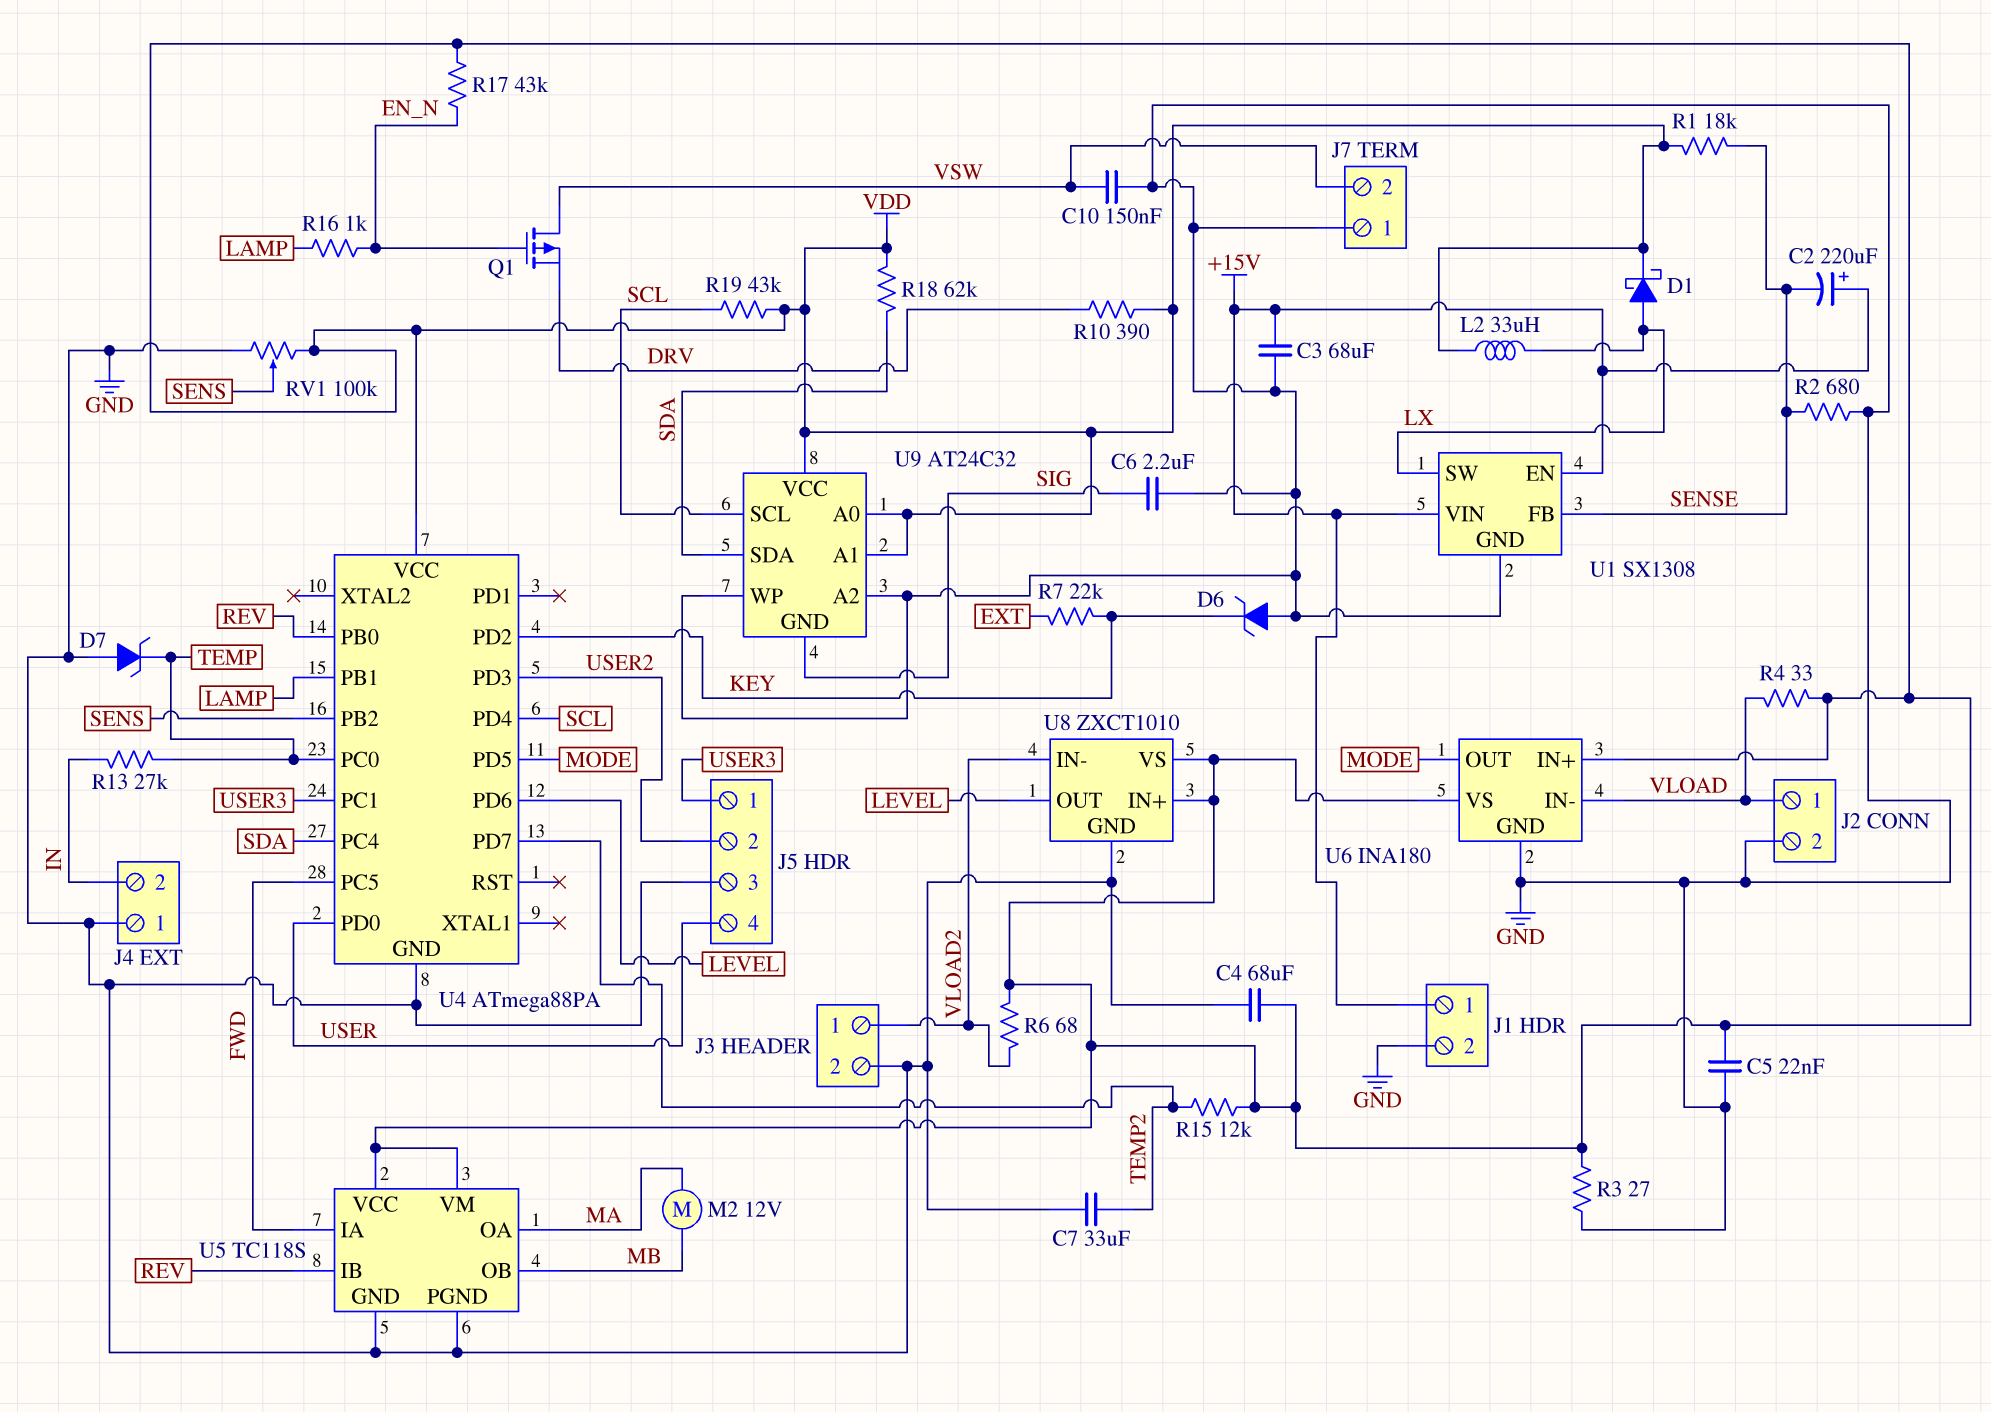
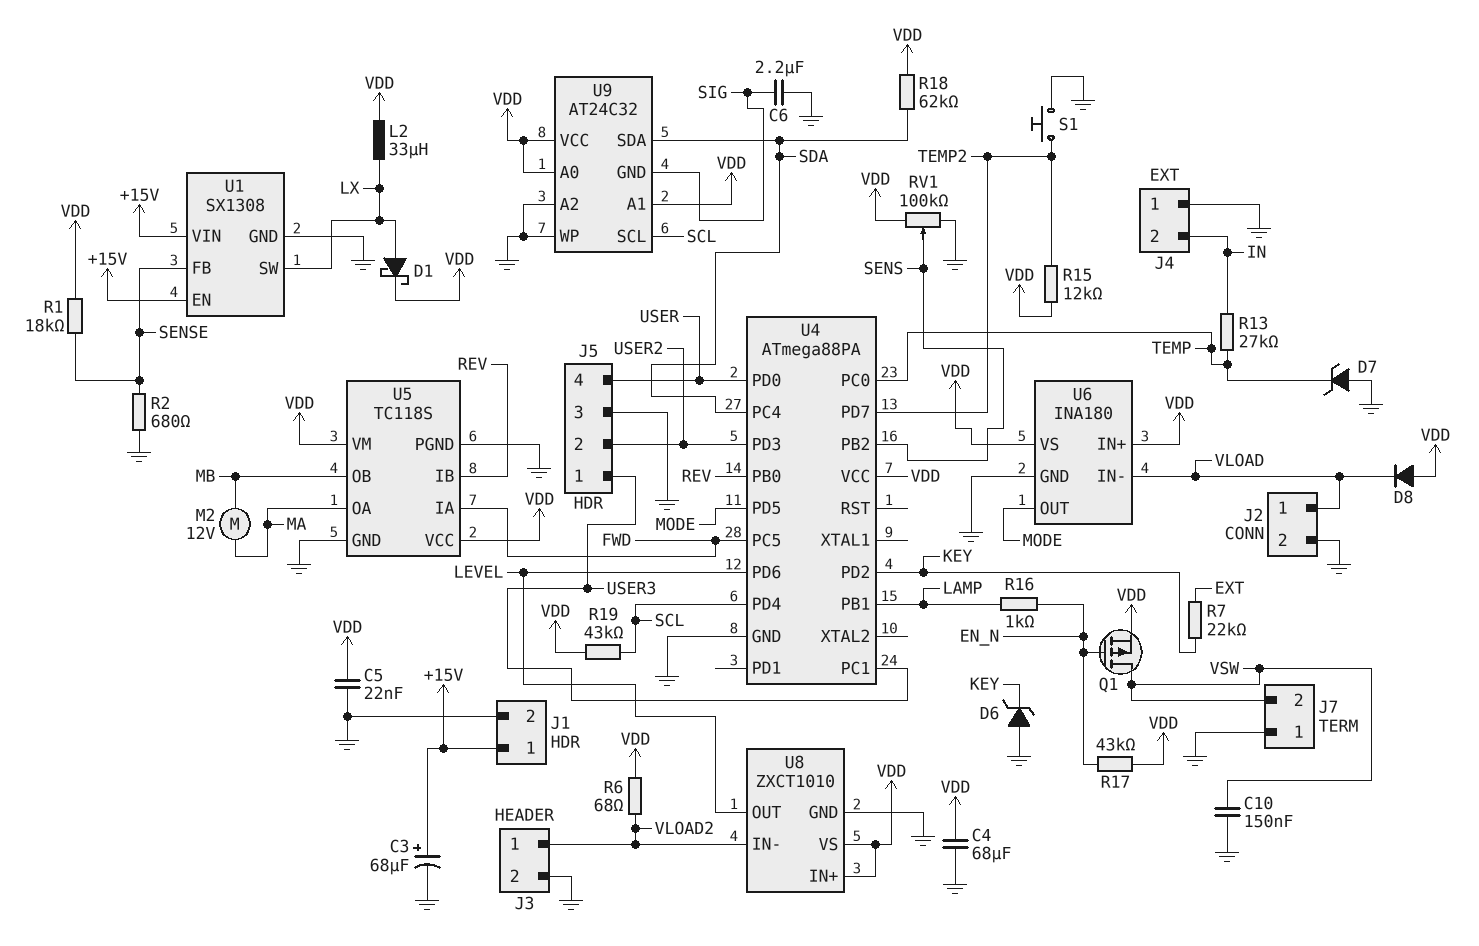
C2: 220uF (plus +15V, minus SENSE) -> none
C3: 68uF (+15V, GND) -> 68uF (plus +15V, minus GND)
C7: 33uF (GND, TEMP2) -> none
D8: none -> diode (A VDD, K VLOAD)
Q1: PMOS (G EN_N, D VSW, S DRV) -> PMOS (G EN_N, D VSW, S VDD)
R3: 27 (GND, VDD) -> none
R4: 33 (VDD, VLOAD) -> none
R10: 390 (DRV, VDD) -> none
S1: none -> button (GND, TEMP2)

